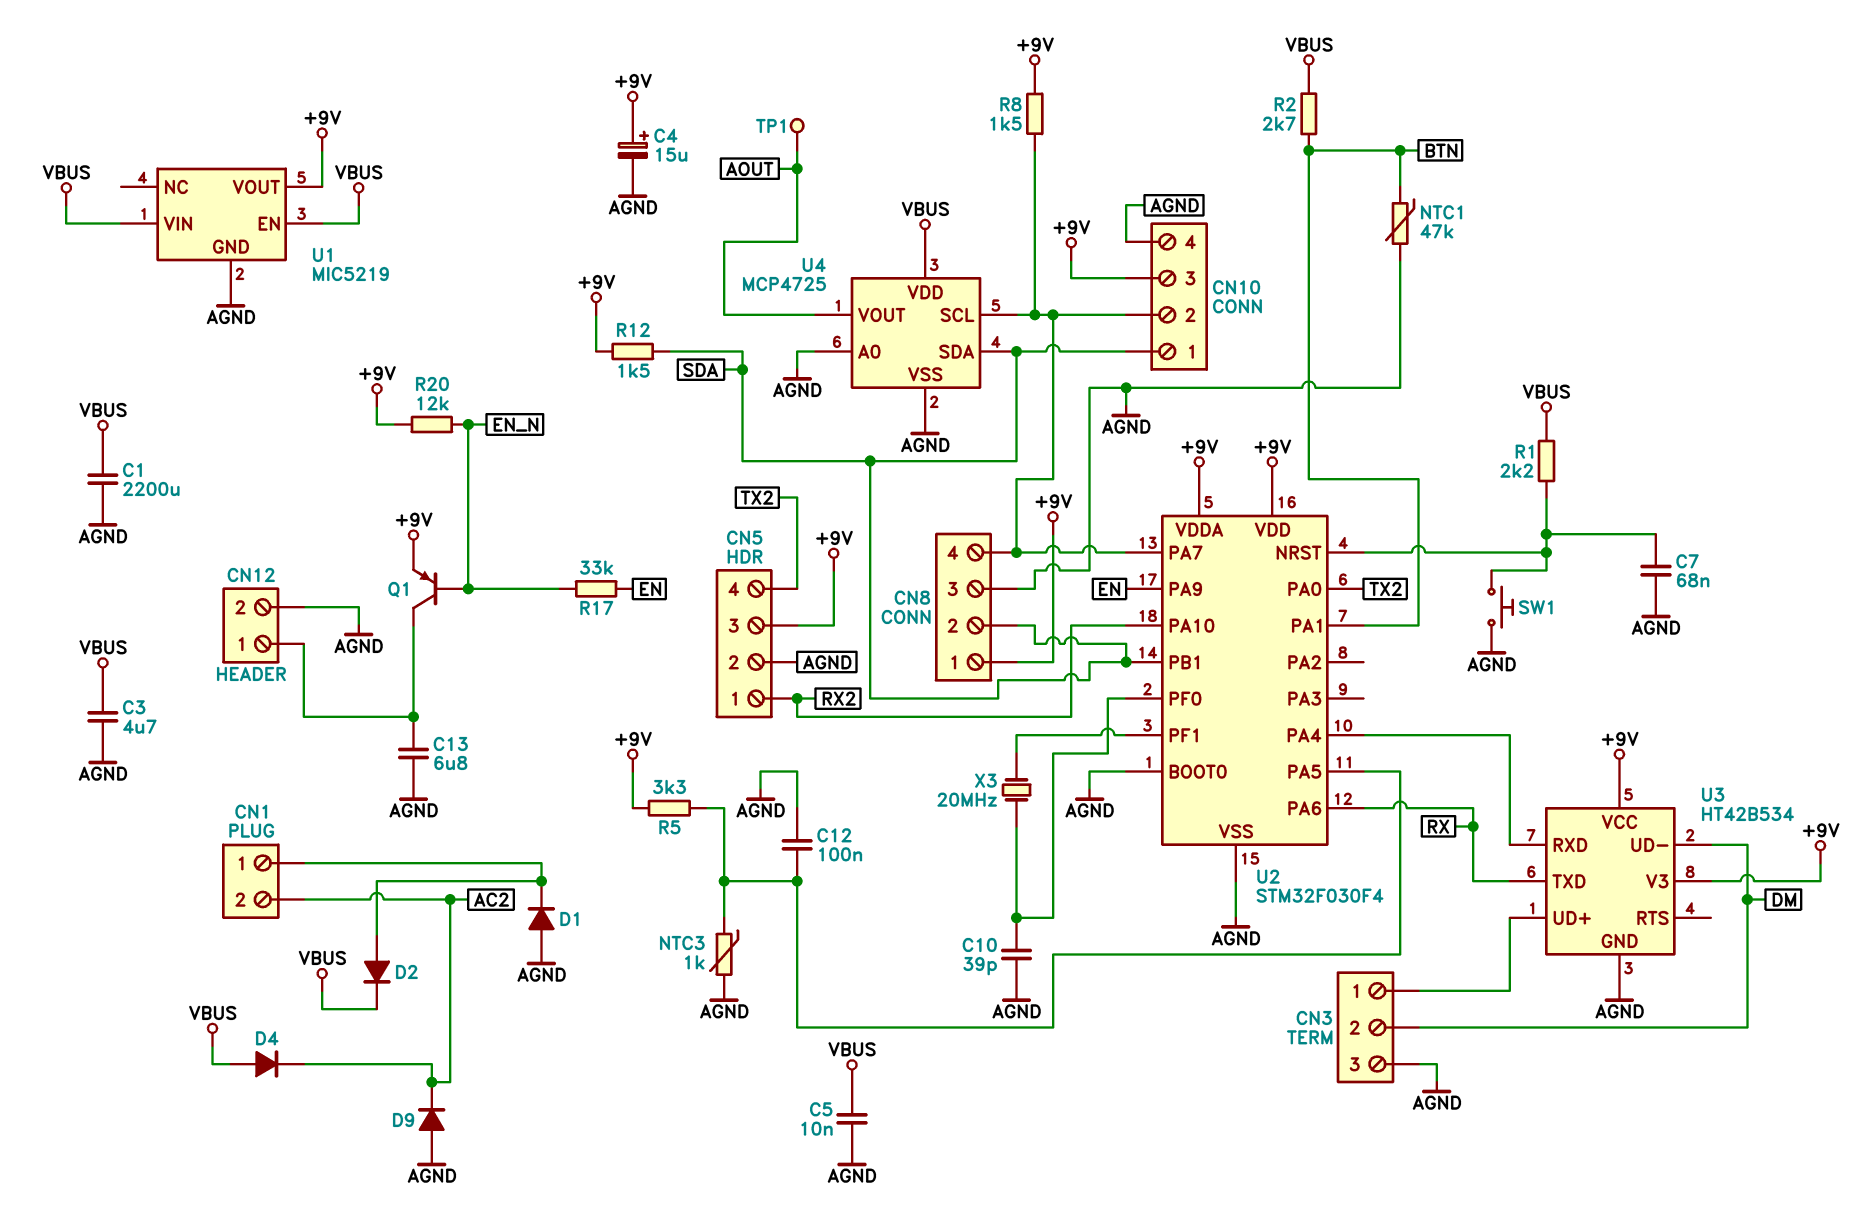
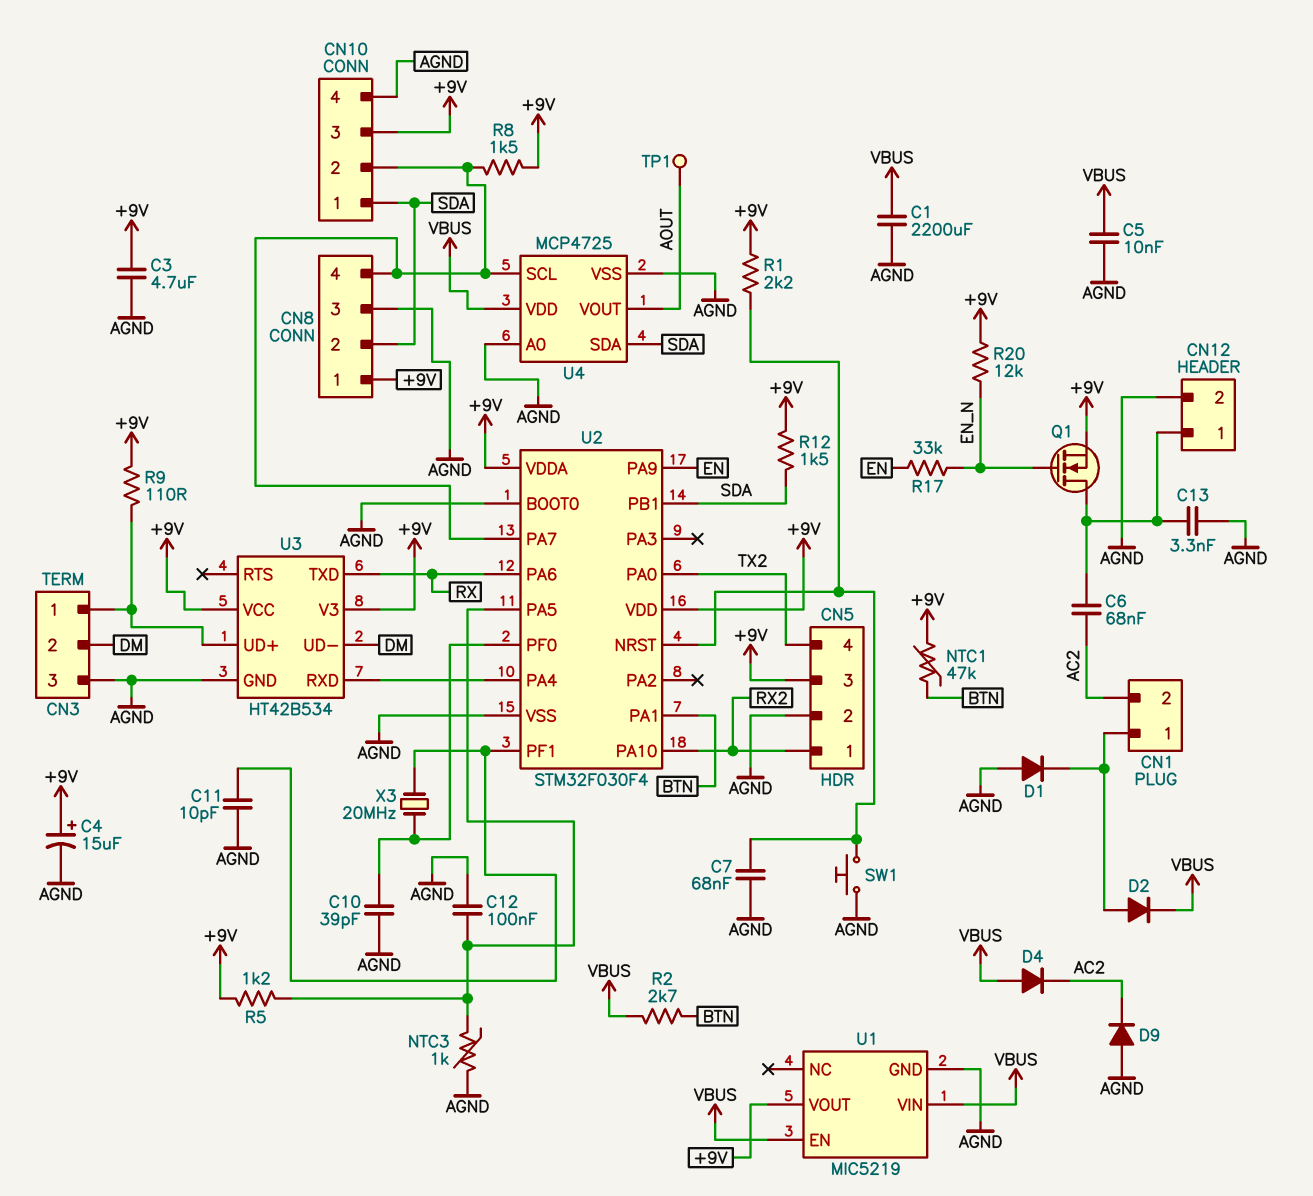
C3: 4.7uF (AGND, VBUS) -> 4.7uF (+9V, AGND)
C6: none -> 68nF (AC2, CN12/1)
C11: none -> 10pF (AGND, U2/PF1)
C13: 6.8uF (AGND, CN12/1) -> 3.3nF (AGND, CN12/1)
NTC1: 47k (AGND, BTN) -> 47k (+9V, BTN)
Q1: PNP (B EN_N, C CN12/1, E +9V) -> NMOS (G EN_N, D CN12/1, S +9V)
R1: 2.2k (U2/NRST, VBUS) -> 2.2k (+9V, U2/NRST)
R5: 3.3k (+9V, U2/PA5) -> 1.2k (+9V, U2/PA5)
R9: none -> 110 (+9V, CN3/1)

